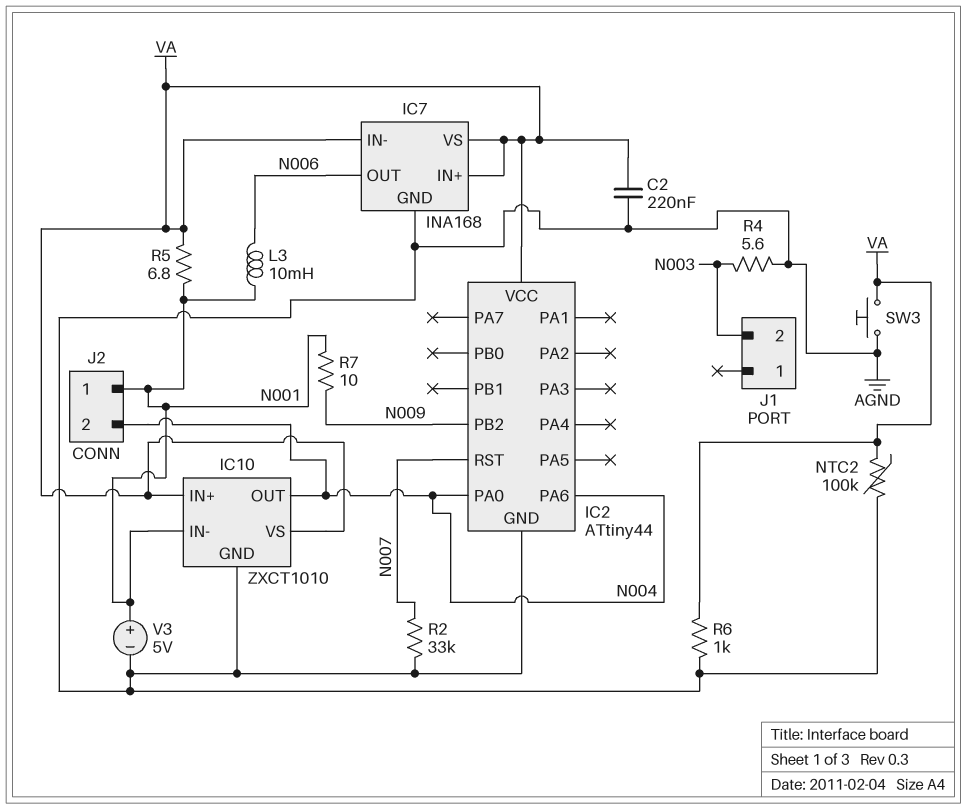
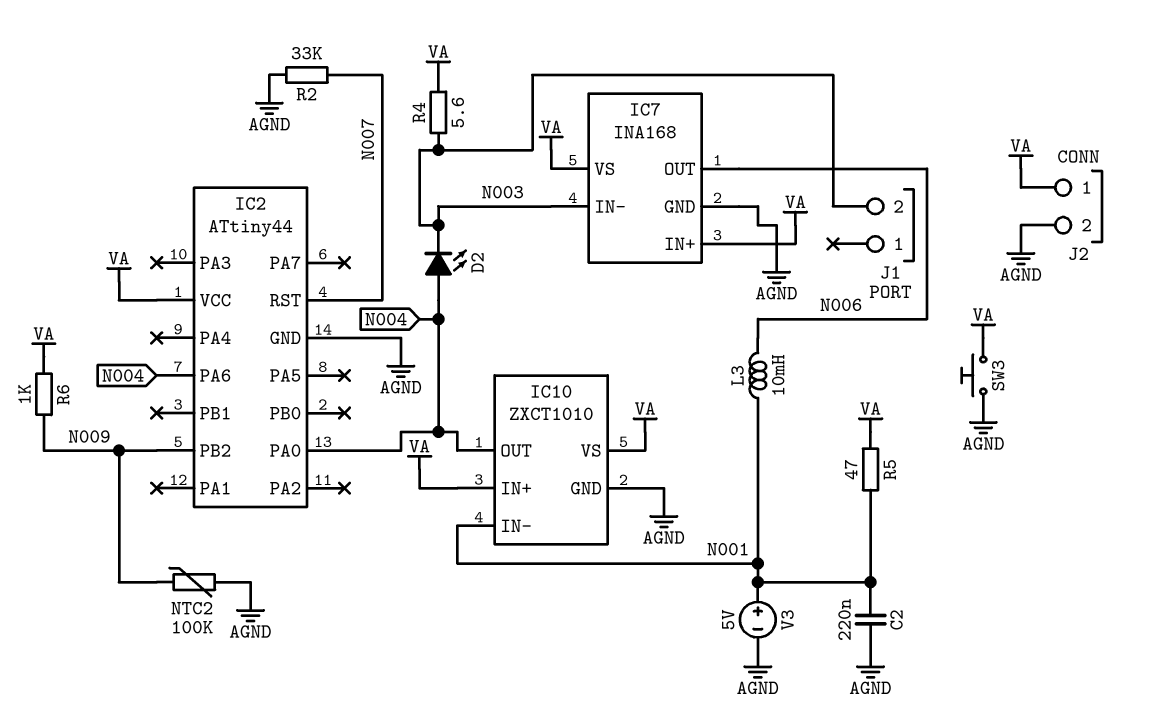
C2: 220nF (AGND, VA) -> 220nF (AGND, N001)
D2: none -> LED (A N004, K N003)
IC7 pin IN-: VA -> N003
J2 pin 1: N001 -> VA
J2 pin 2: N004 -> AGND
NTC2: 100k (AGND, VA) -> 100k (AGND, N009)
R4: 5.6 (AGND, N003) -> 5.6 (N003, VA)
R5: 6.8 (N001, VA) -> 47 (N001, VA)
R6: 1k (AGND, VA) -> 1k (N009, VA)
R7: 10 (N001, N009) -> none

